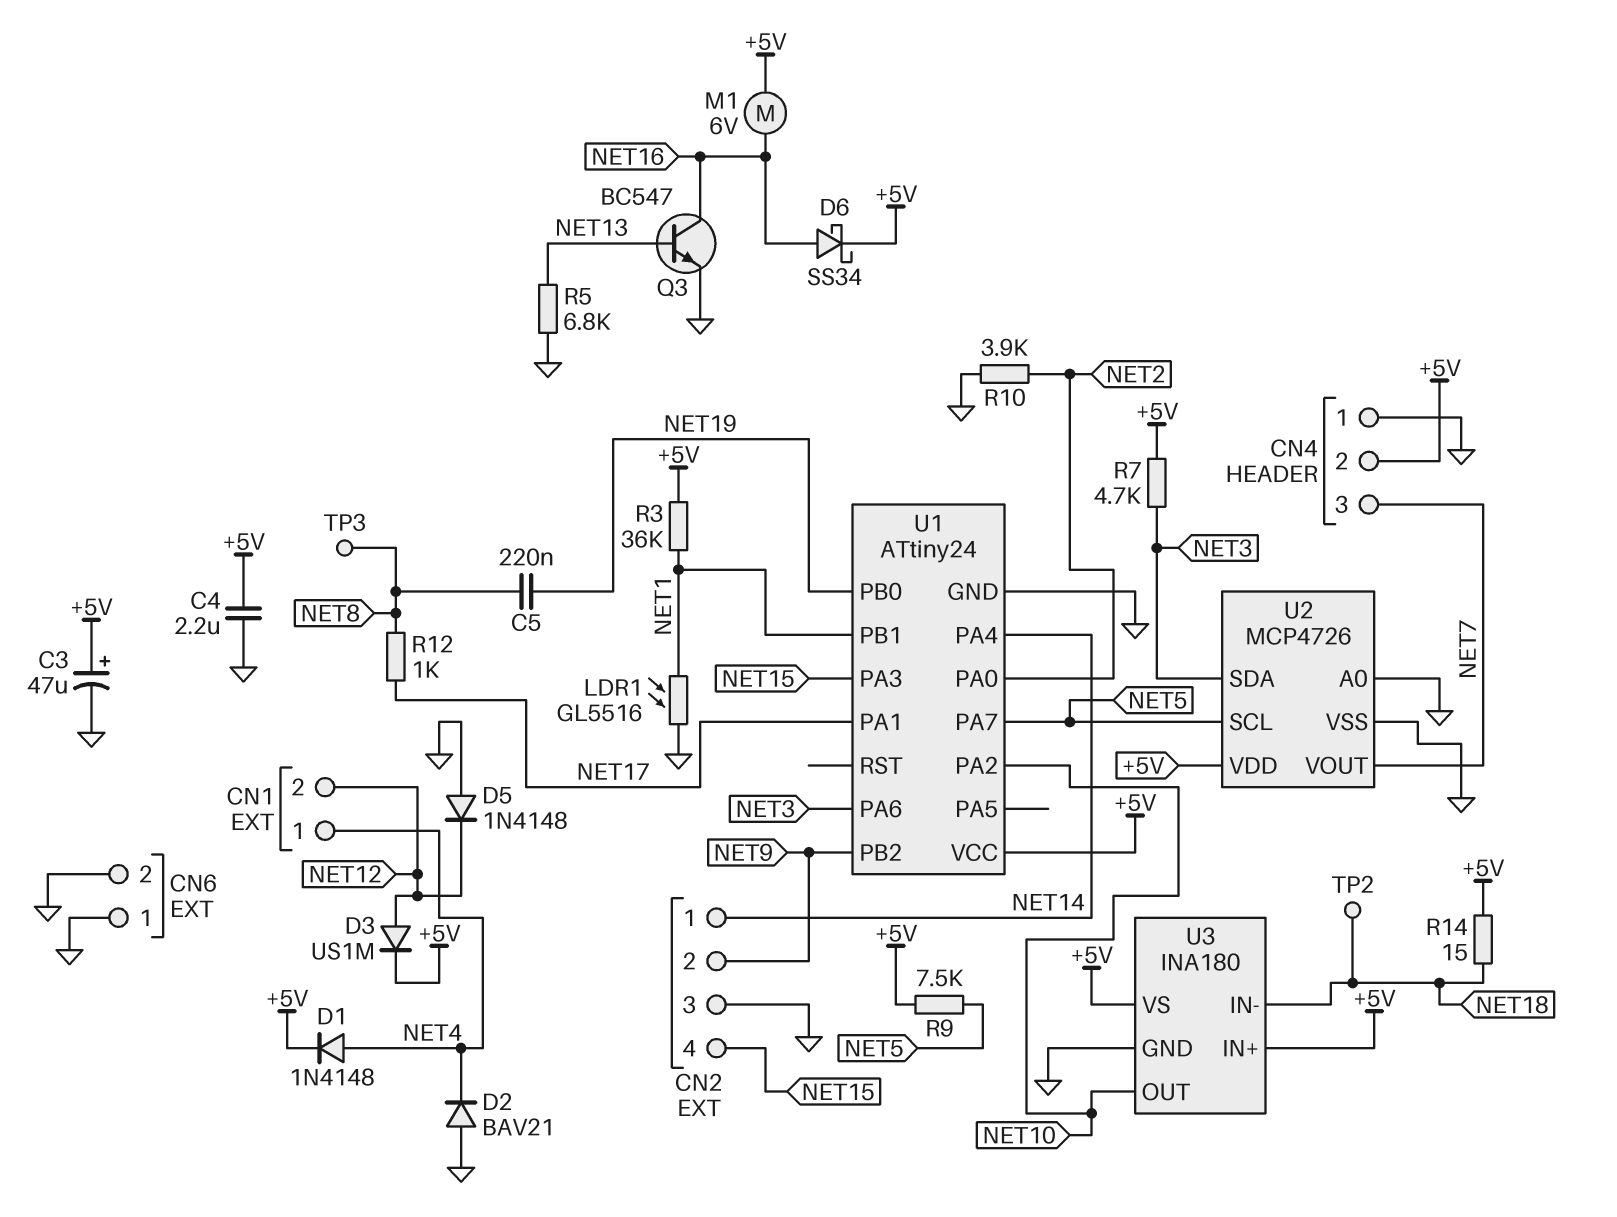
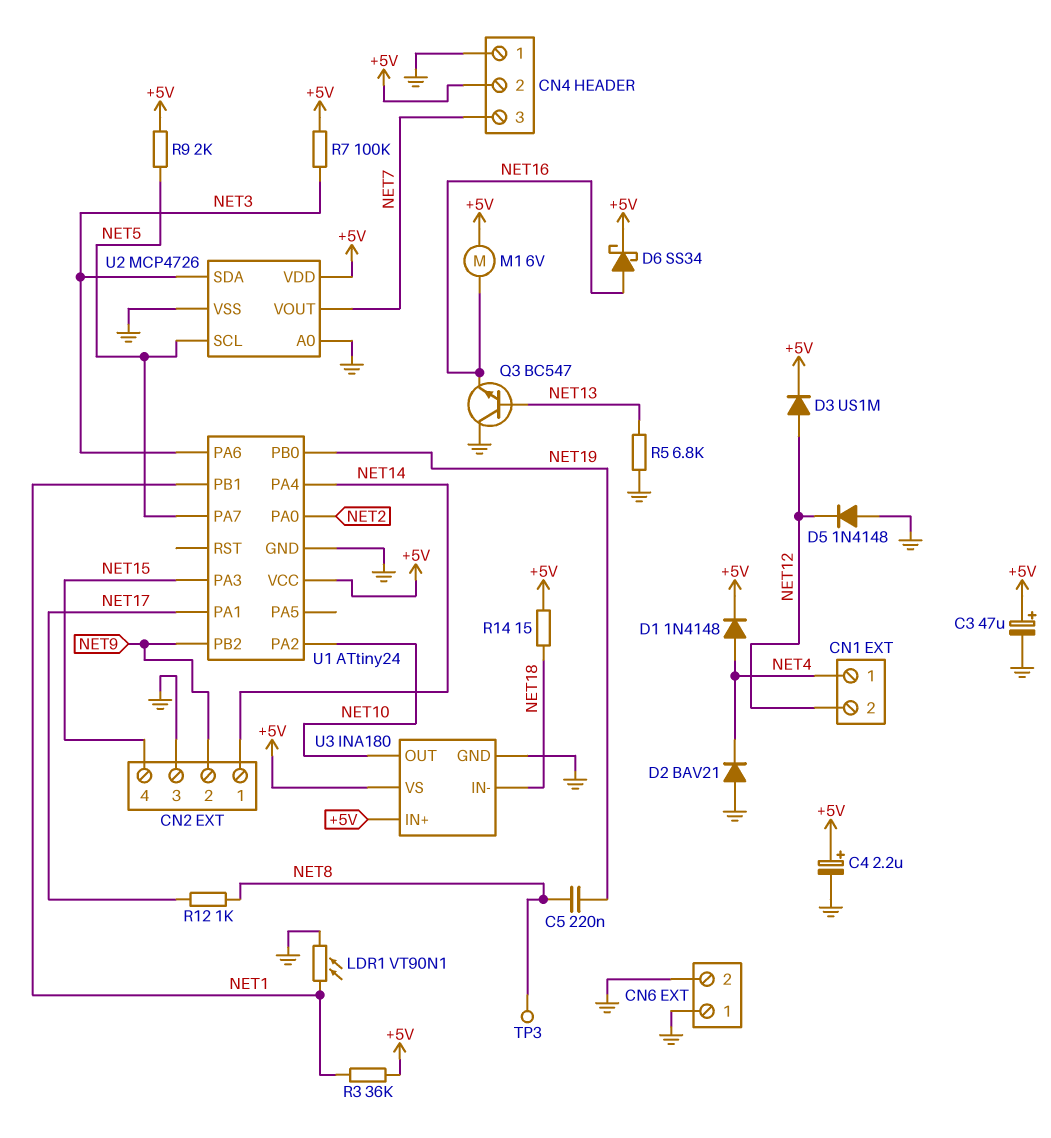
C4: 2.2uF (+5V, GND) -> 2.2uF (plus +5V, minus GND)
LDR1: GL5516 (GND, NET1) -> VT90N1 (GND, NET1)
Q3: NPN BC547 (B NET13, C NET16, E GND) -> NPN BC547 (B NET13, C GND, E NET16)
R7: 4.7k (+5V, NET3) -> 100k (+5V, NET3)
R9: 7.5k (+5V, NET5) -> 2k (+5V, NET5)
R10: 3.9k (GND, NET2) -> none
TP2: test point (NET18) -> none

